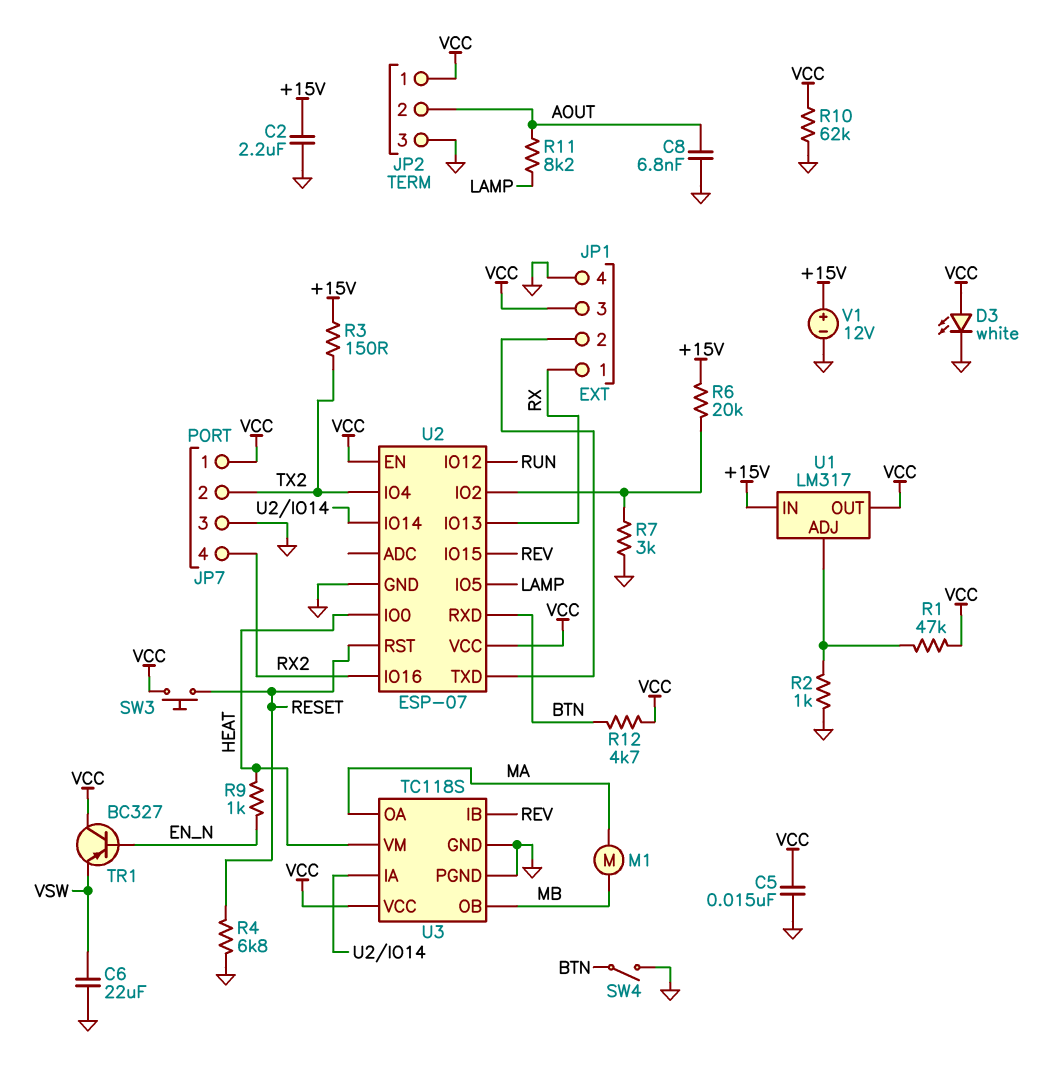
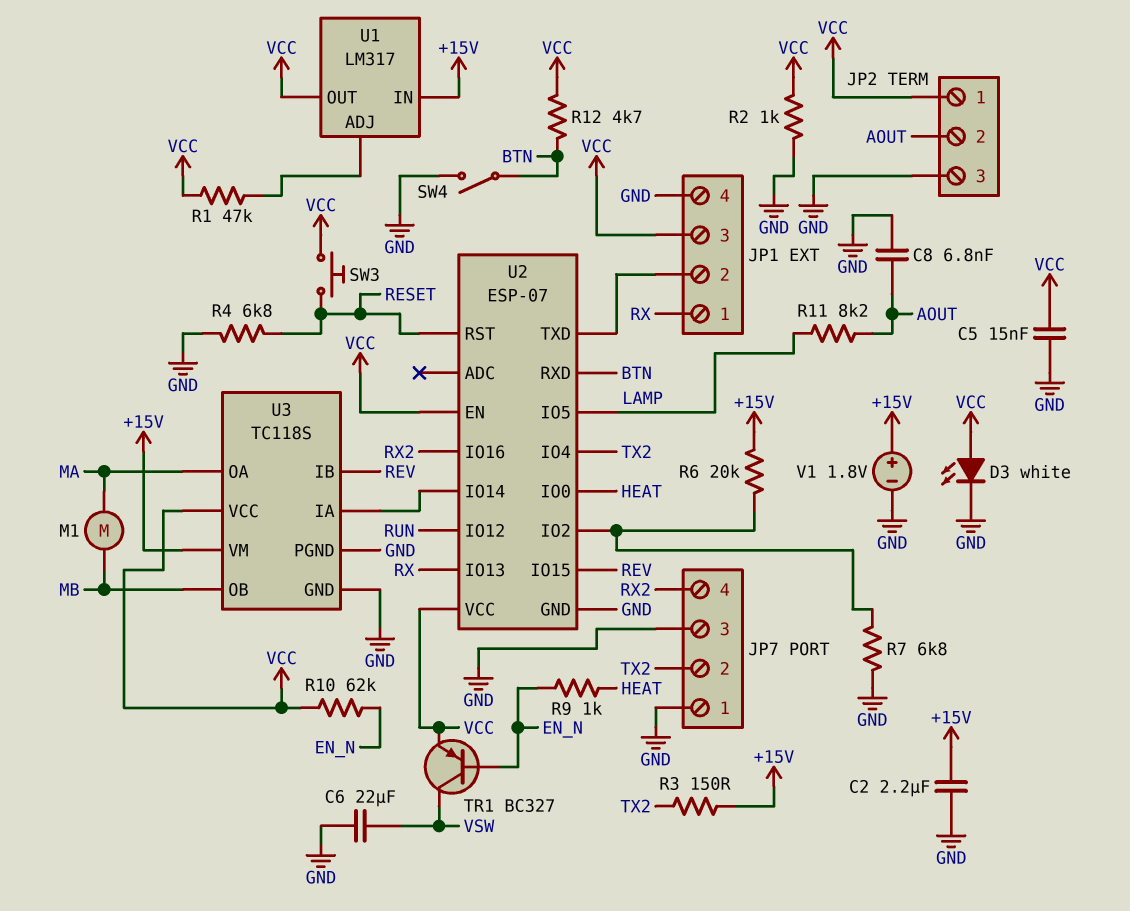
JP7 pin 1: VCC -> GND
R2: 1k (GND, U1/ADJ) -> 1k (GND, VCC)
R7: 3k (GND, U2/IO2) -> 6.8k (GND, U2/IO2)
R10: 62k (GND, VCC) -> 62k (EN_N, VCC)
TR1: PNP BC327 (B EN_N, C VCC, E VSW) -> PNP BC327 (B EN_N, C VSW, E VCC)
U3 pin VM: HEAT -> +15V
V1: 12V (plus +15V, minus GND) -> 1.8V (plus +15V, minus GND)

